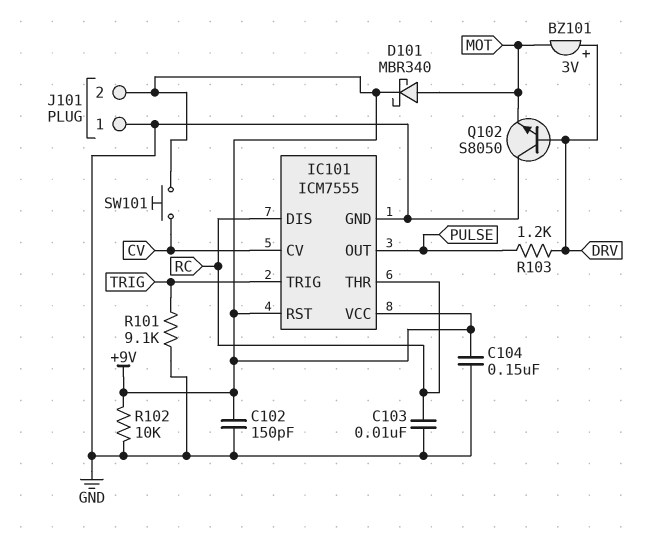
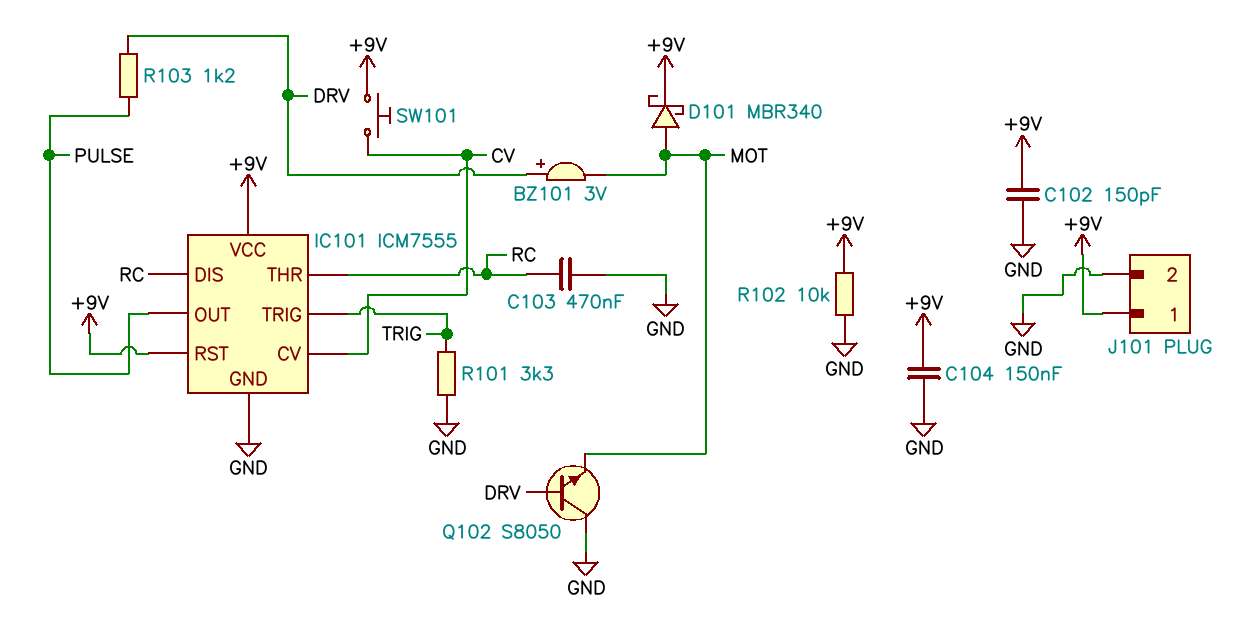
C103: 10nF (GND, RC) -> 470nF (GND, RC)
J101 pin 1: GND -> +9V
J101 pin 2: +9V -> GND
R101: 9.1k (GND, TRIG) -> 3.3k (GND, TRIG)

